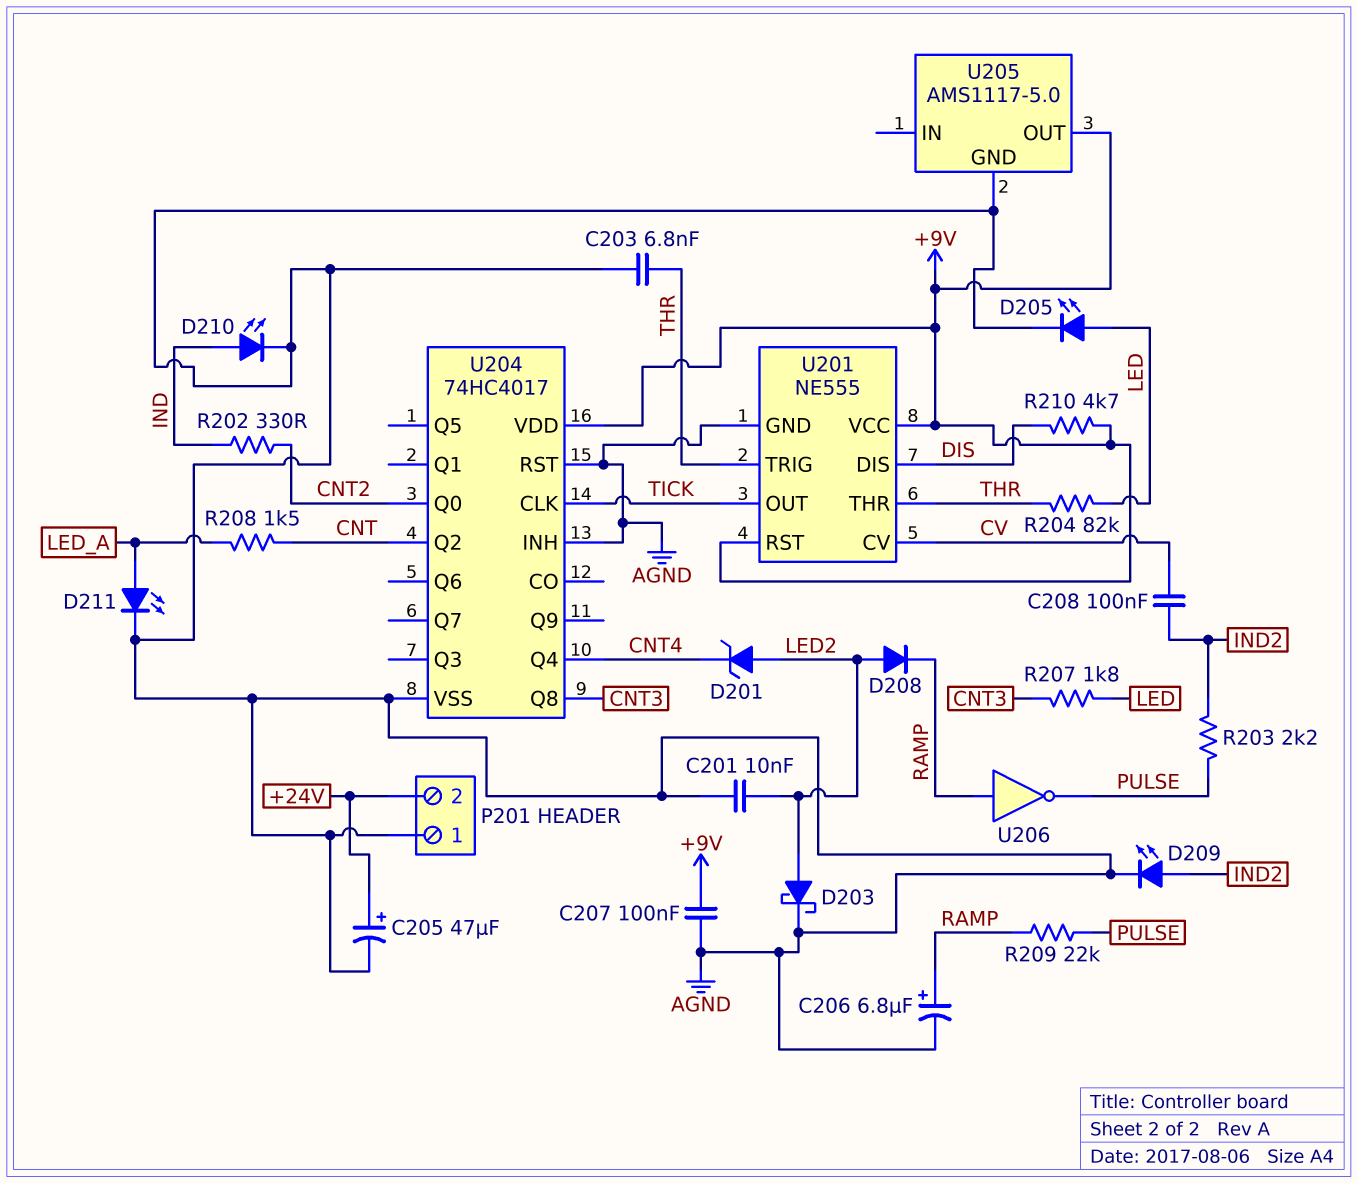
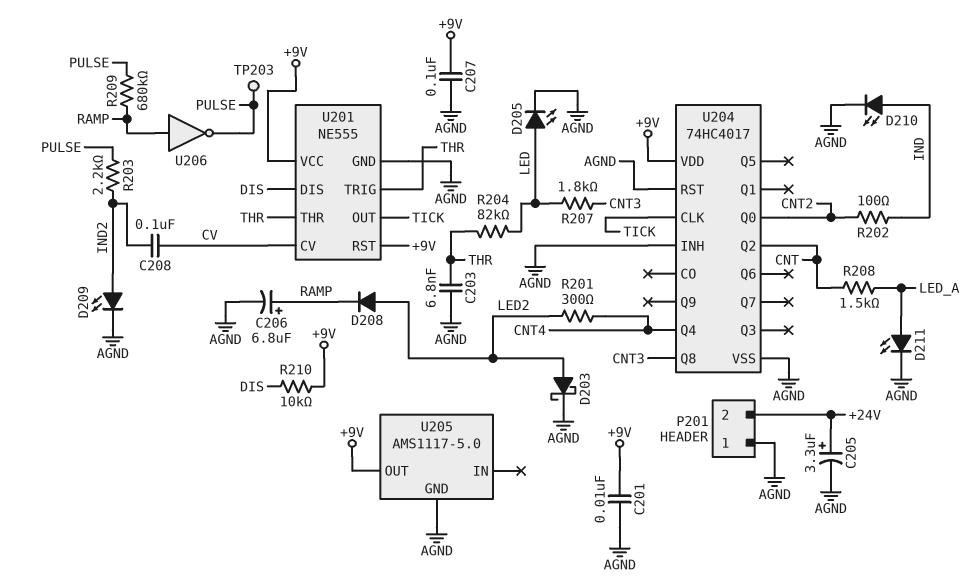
C201: 10nF (AGND, LED2) -> 10nF (+9V, AGND)
C205: 47uF (plus +24V, minus AGND) -> 3.3uF (plus +24V, minus AGND)
D201: zener (A LED2, K CNT4) -> none
R201: none -> 300 (CNT4, LED2)
R202: 330 (CNT2, IND) -> 100 (CNT2, IND)
R209: 22k (PULSE, RAMP) -> 680k (PULSE, RAMP)
R210: 4.7k (+9V, DIS) -> 10k (+9V, DIS)
TP203: none -> test point (PULSE)

